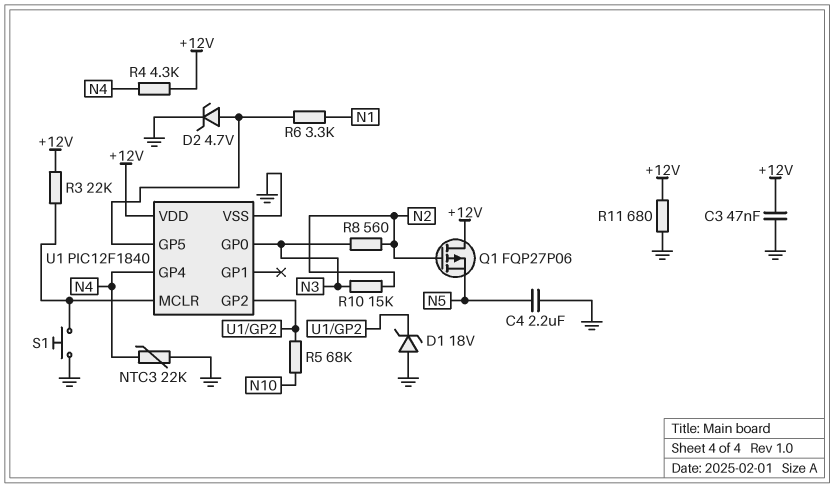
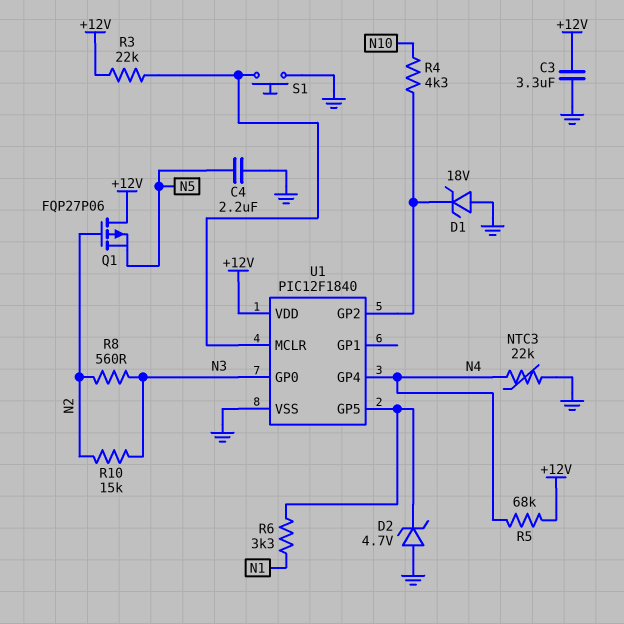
C3: 47nF (+12V, GND) -> 3.3uF (+12V, GND)
D2: zener 4.7V (A U1/GP5, K GND) -> zener 4.7V (A GND, K U1/GP5)
R4: 4.3k (+12V, N4) -> 4.3k (N10, U1/GP2)
R5: 68k (N10, U1/GP2) -> 68k (+12V, N4)
R11: 680 (+12V, GND) -> none

